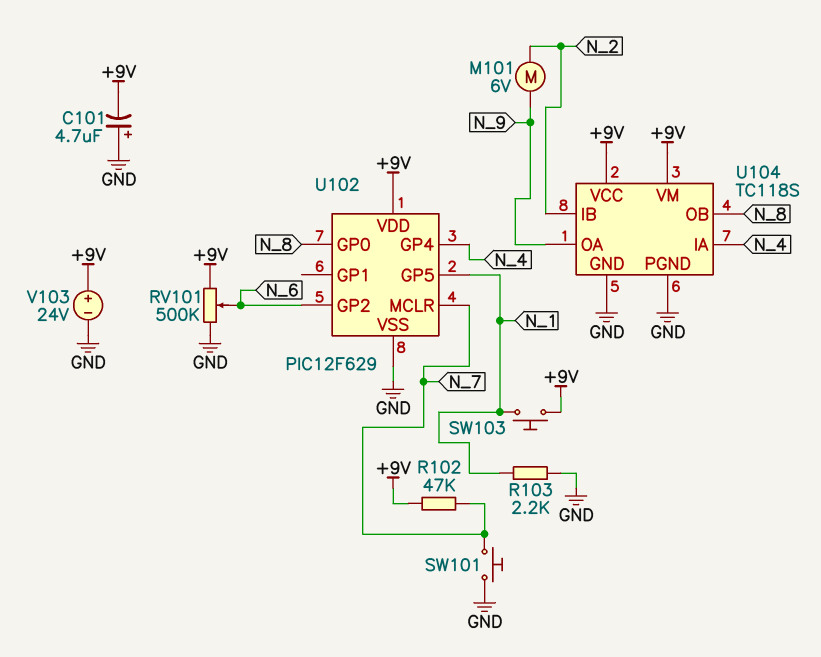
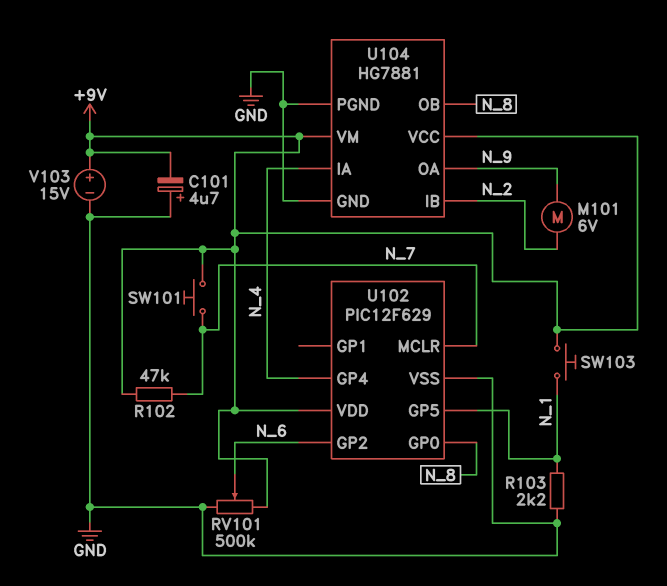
SW101: button (GND, N_7) -> button (+9V, N_7)
U104: TC118S -> HG7881
V103: 24V (plus +9V, minus GND) -> 15V (plus +9V, minus GND)

